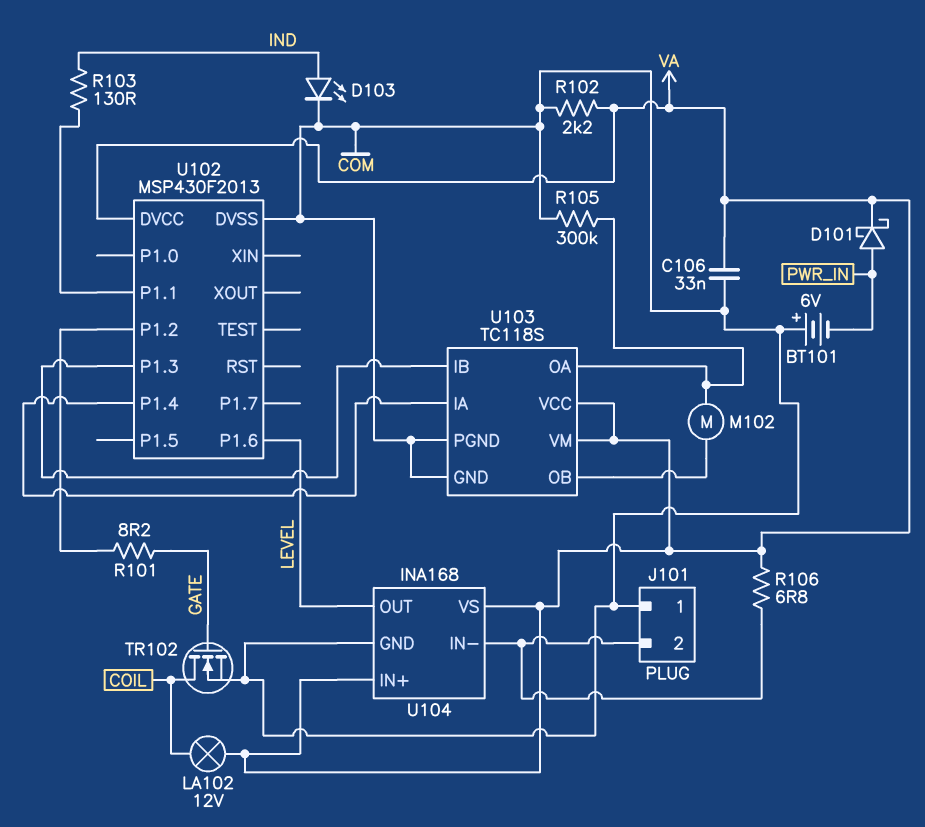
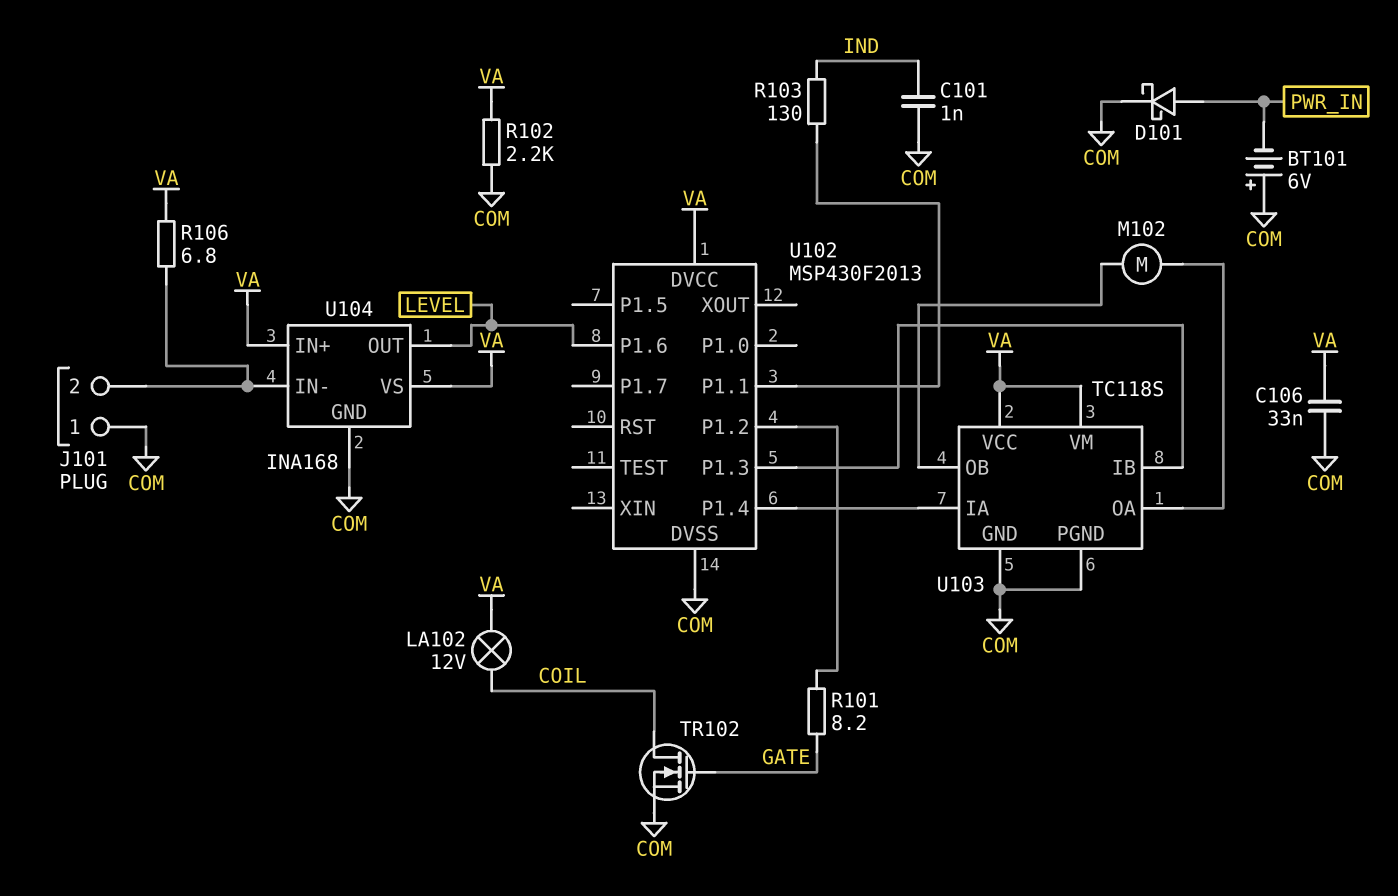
C101: none -> 1nF (COM, IND)
D101: schottky (A PWR_IN, K VA) -> schottky (A PWR_IN, K COM)
D103: LED (A IND, K COM) -> none
R105: 300k (COM, U103/OA) -> none

